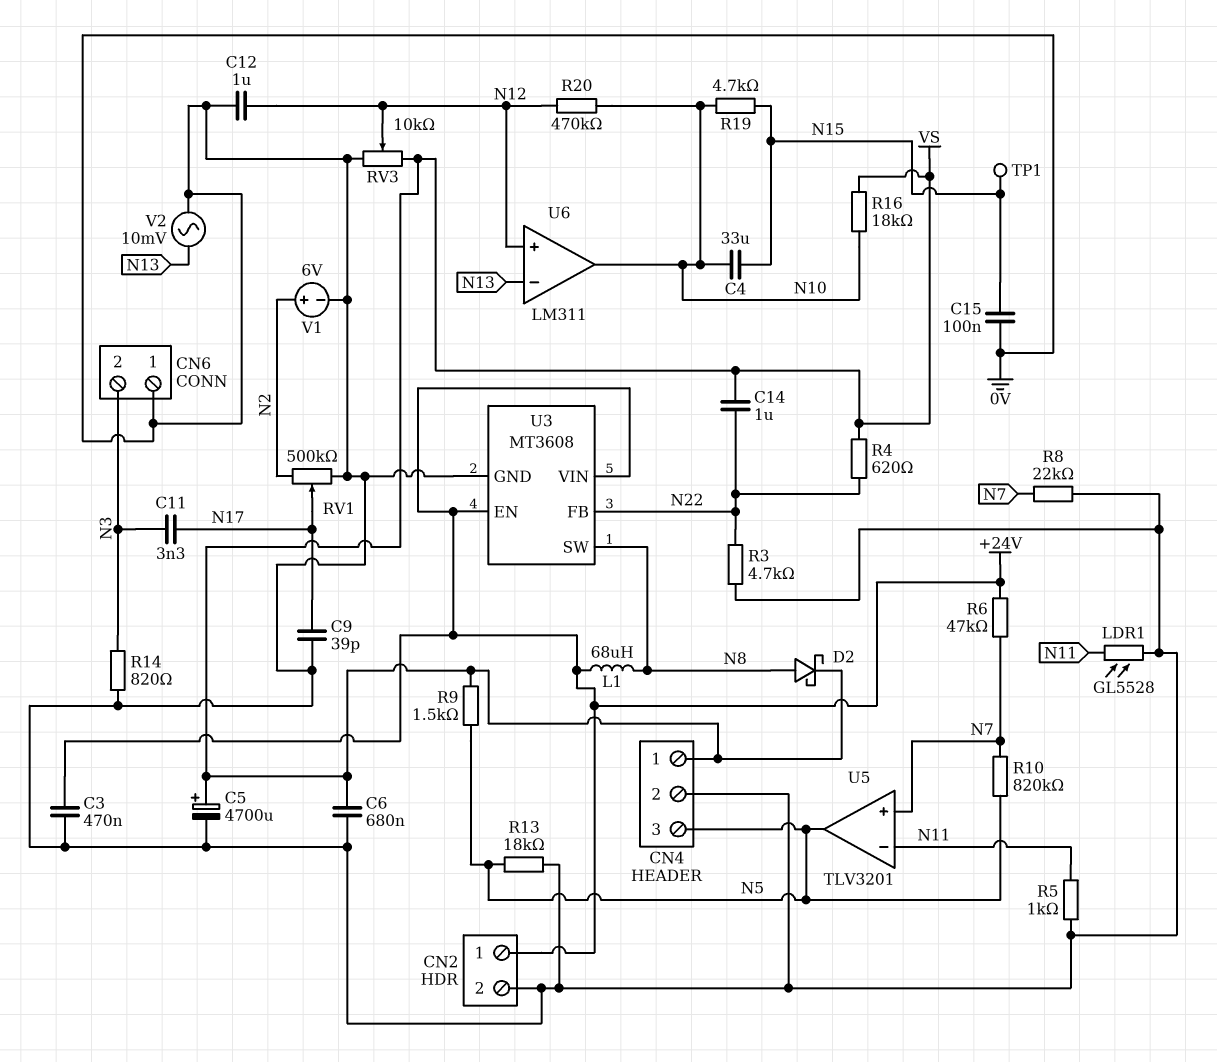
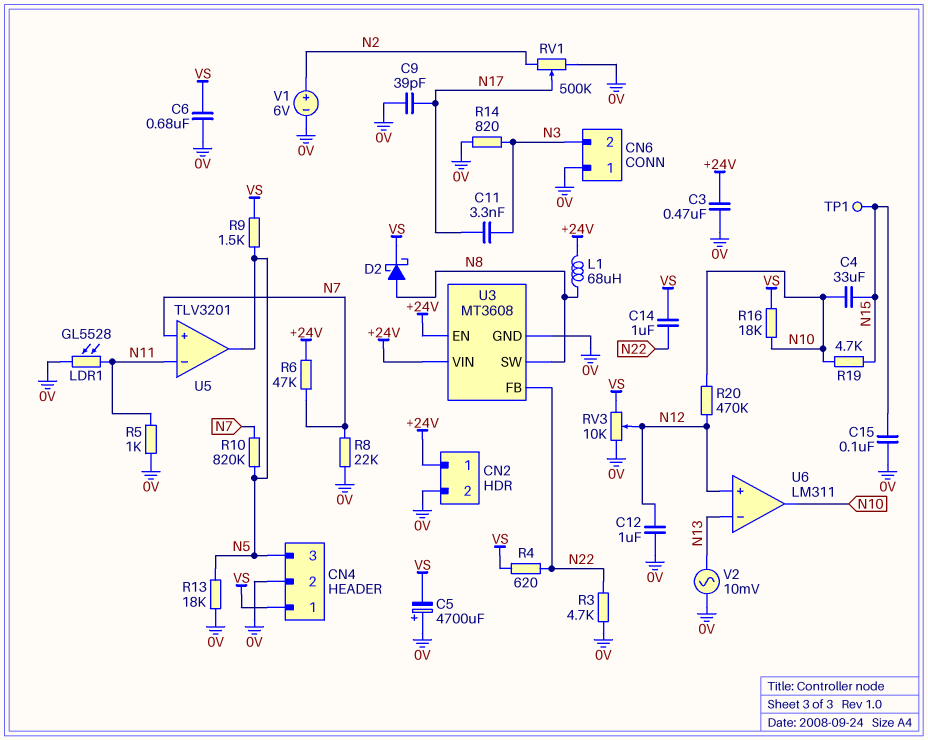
C5: 4700uF (plus VS, minus 0V) -> 4700uF (plus 0V, minus VS)

